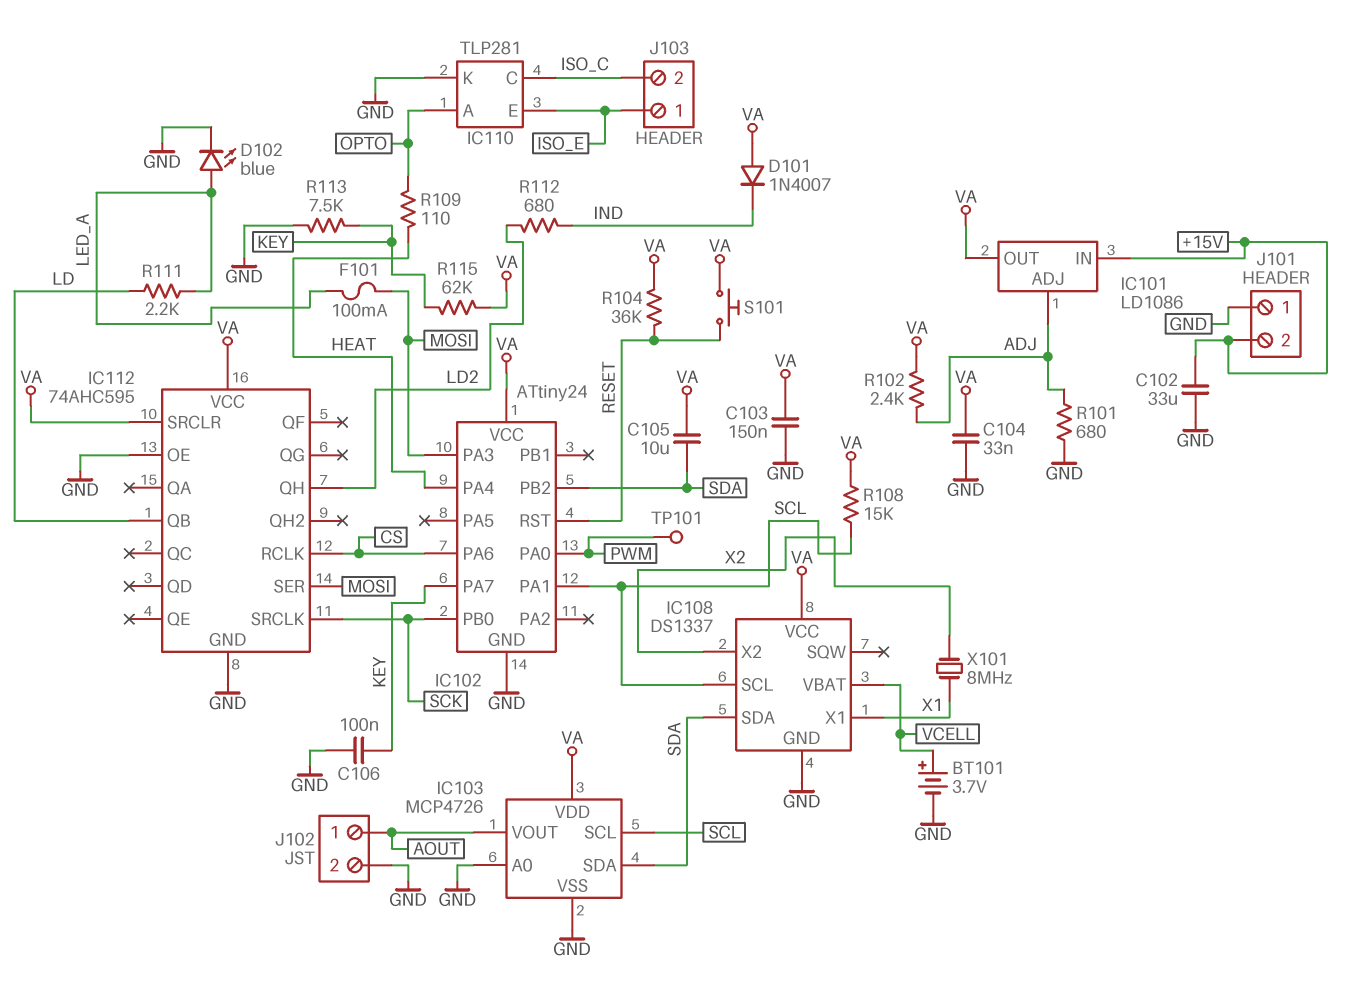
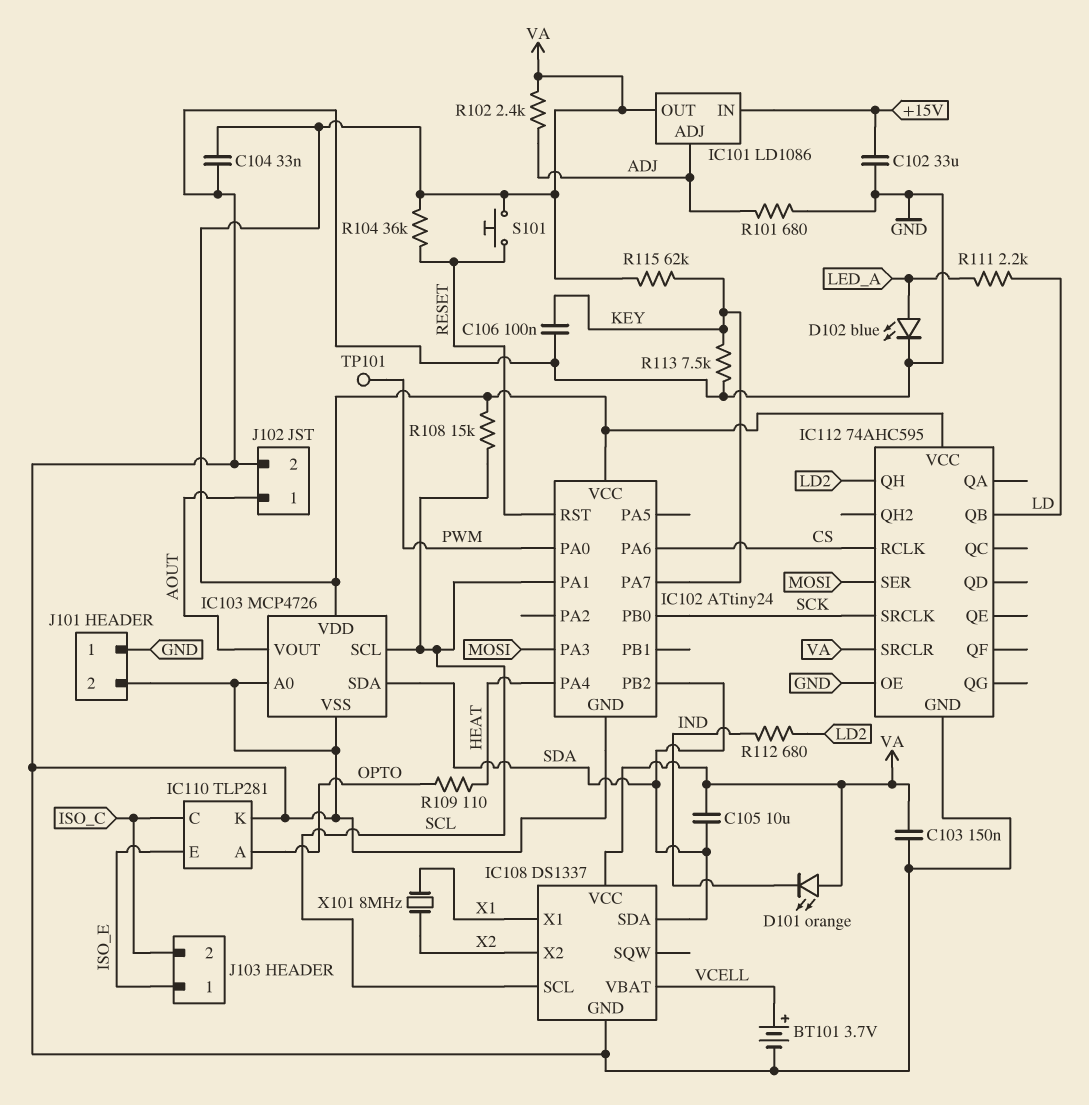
D101: diode 1N4007 (A VA, K IND) -> LED orange (A VA, K IND)
F101: 100mA (LED_A, MOSI) -> none
J101 pin 2: +15V -> GND

